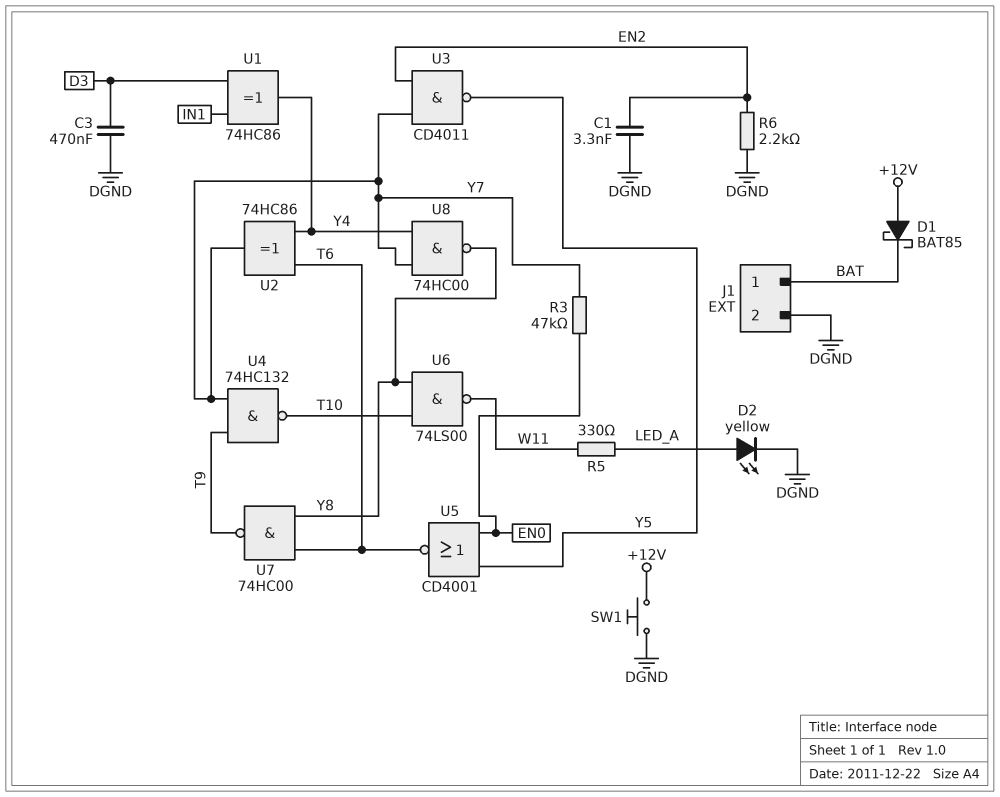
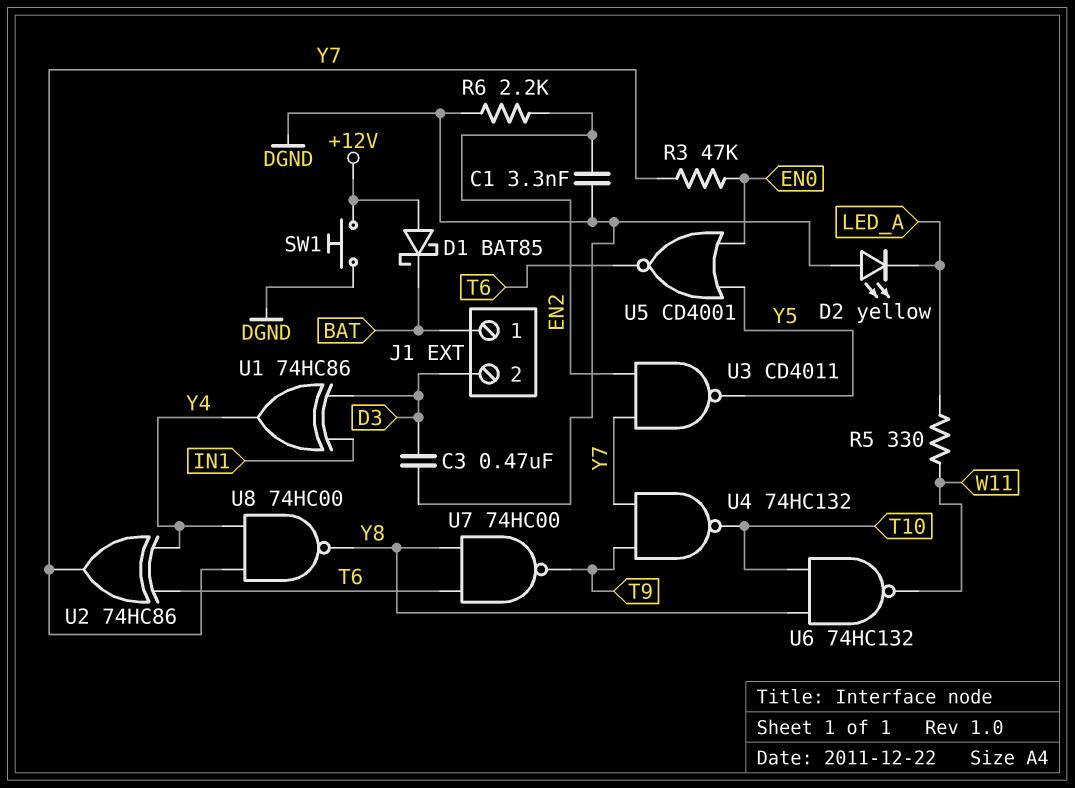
D2: LED yellow (A LED_A, K DGND) -> LED yellow (A DGND, K LED_A)
J1 pin 2: DGND -> D3
U6: NAND 74LS00 (in T10, in Y8, out W11) -> NAND 74HC132 (in T10, in Y8, out W11)

